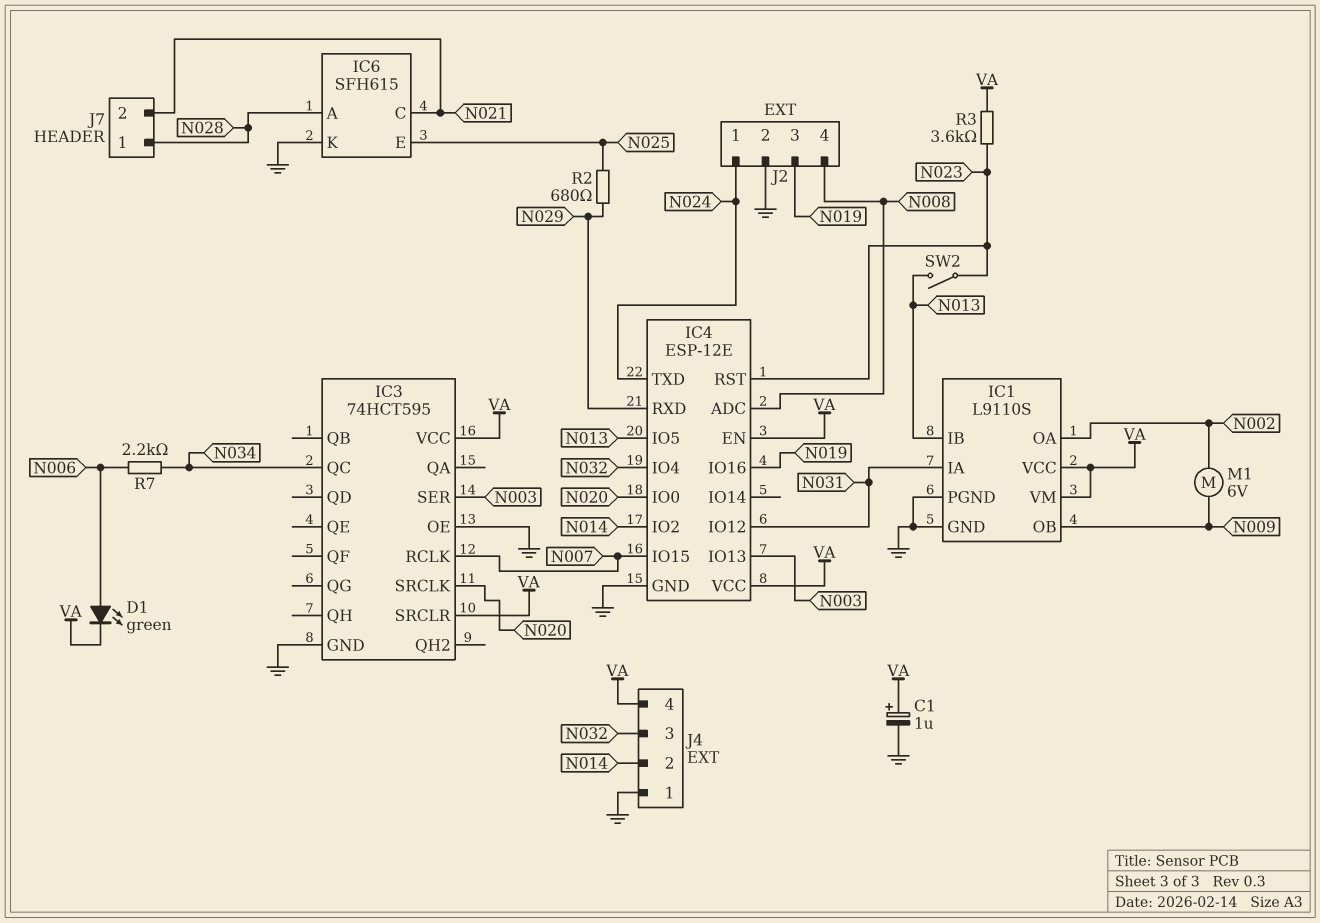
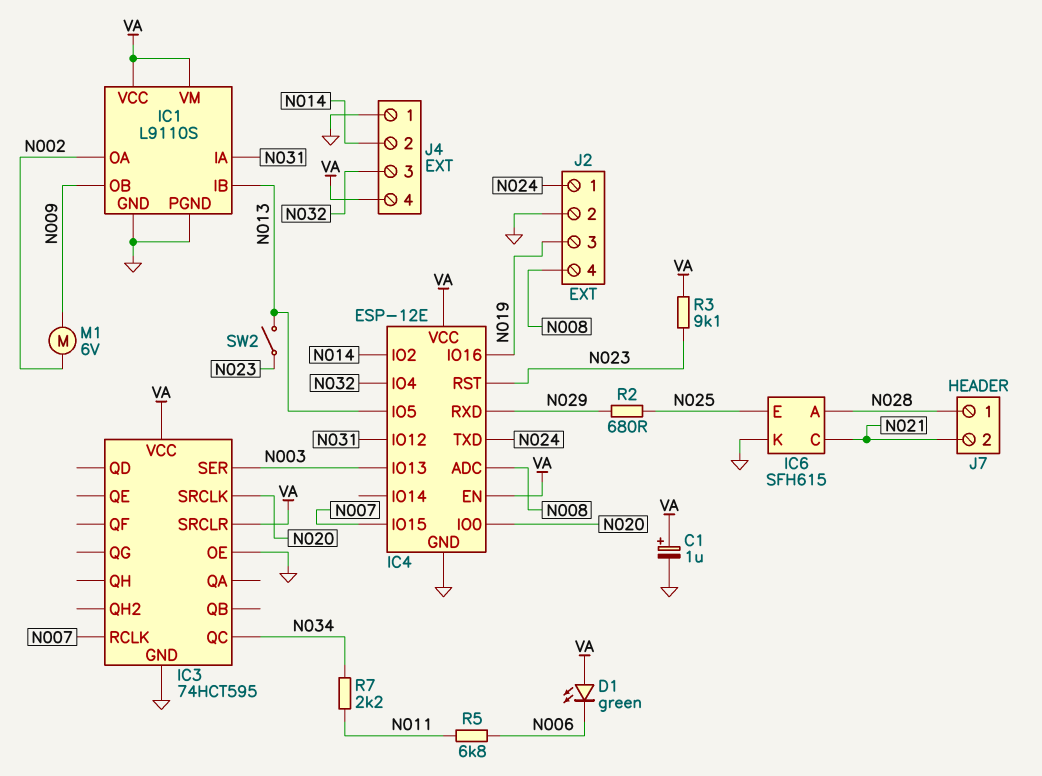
D1: LED green (A N006, K VA) -> LED green (A VA, K N006)
R3: 3.6k (N023, VA) -> 9.1k (N023, VA)
R5: none -> 6.8k (N006, N011)
R7: 2.2k (N006, N034) -> 2.2k (N011, N034)

